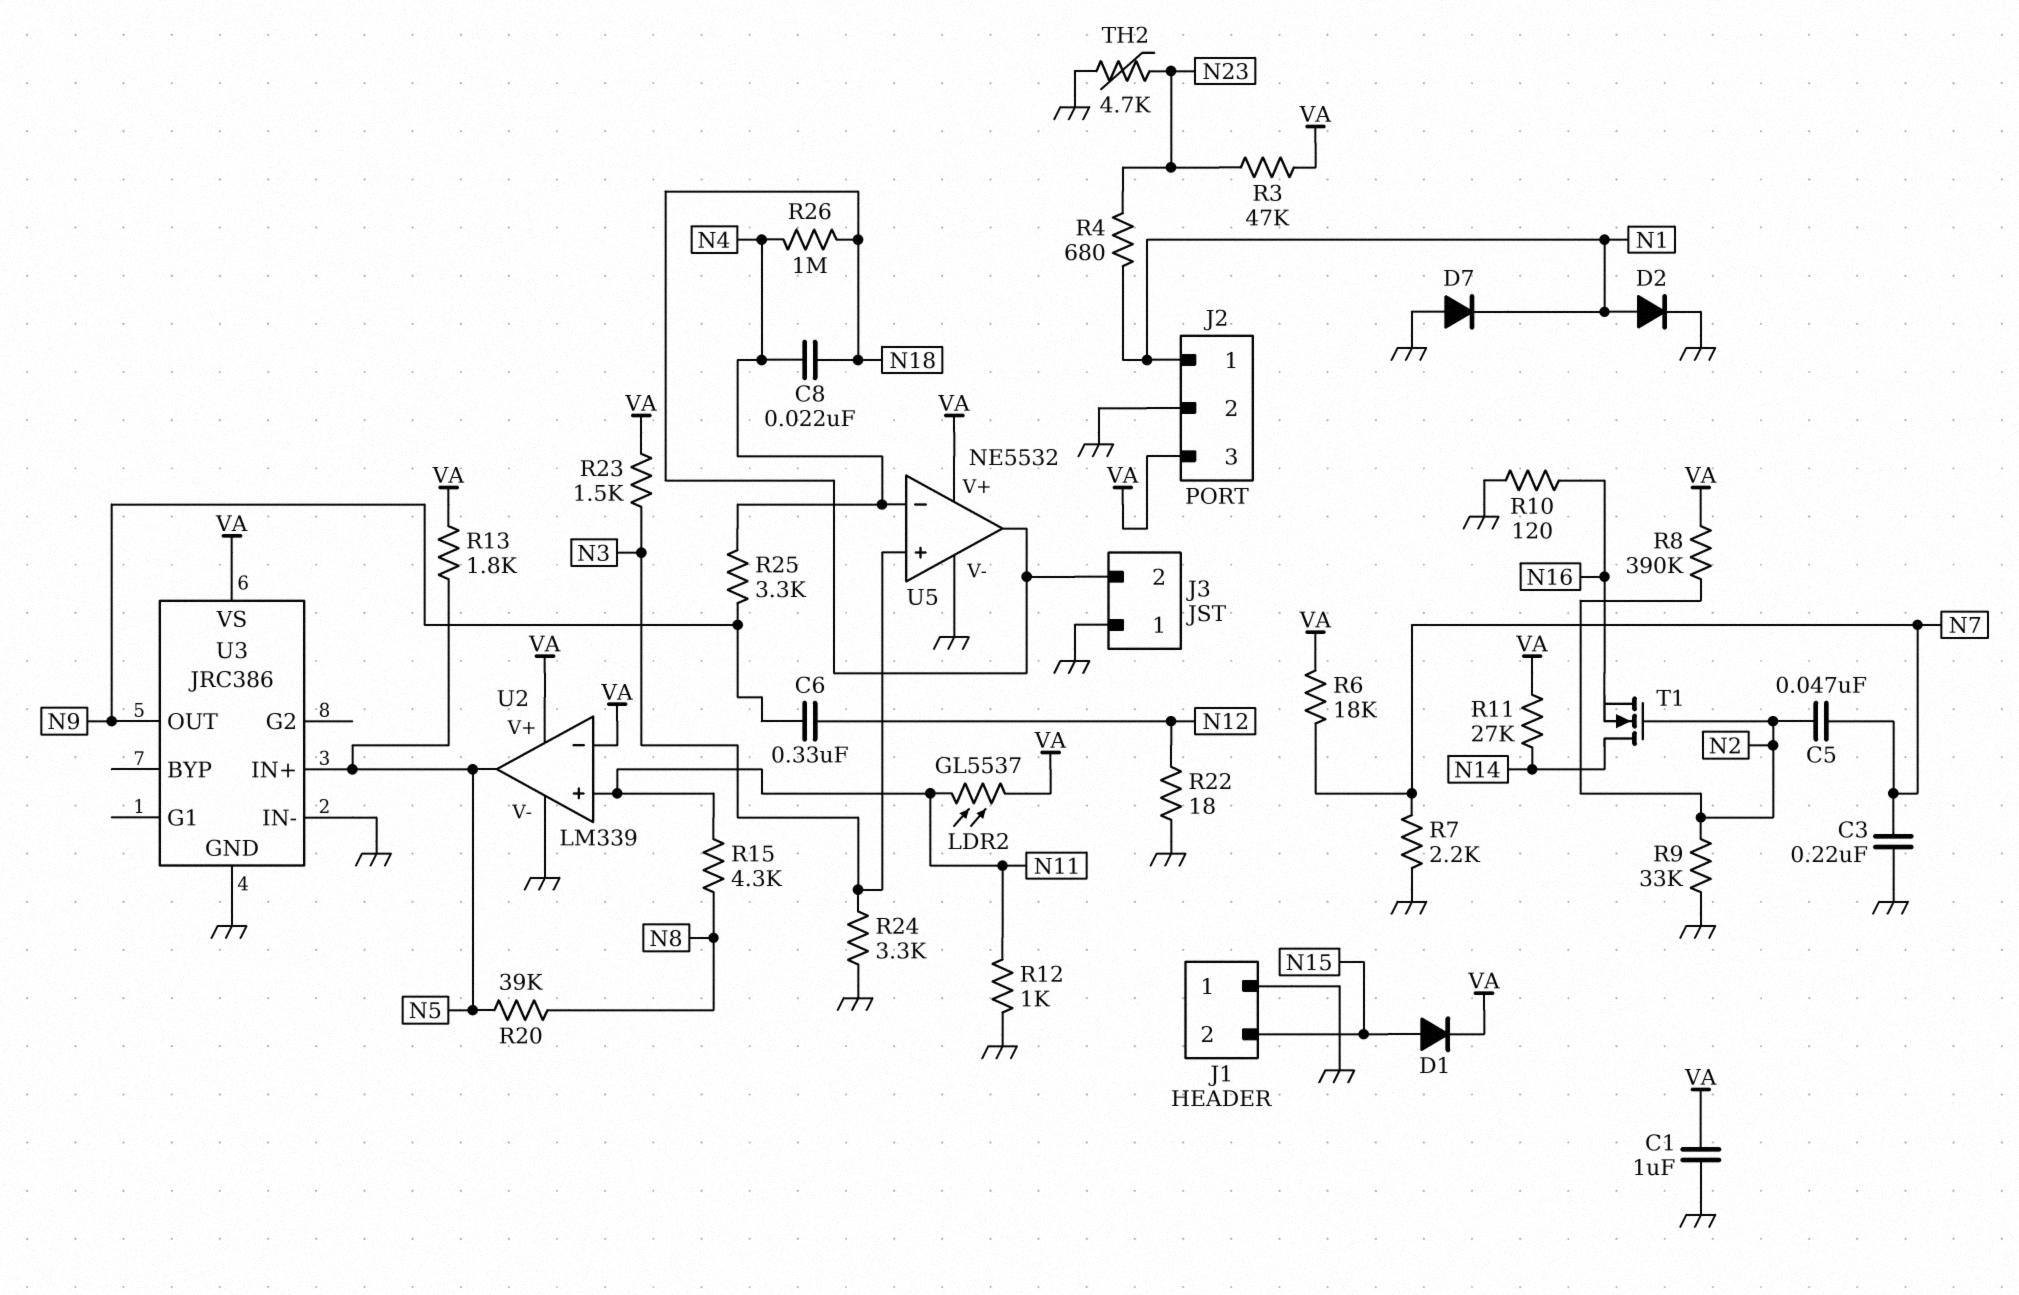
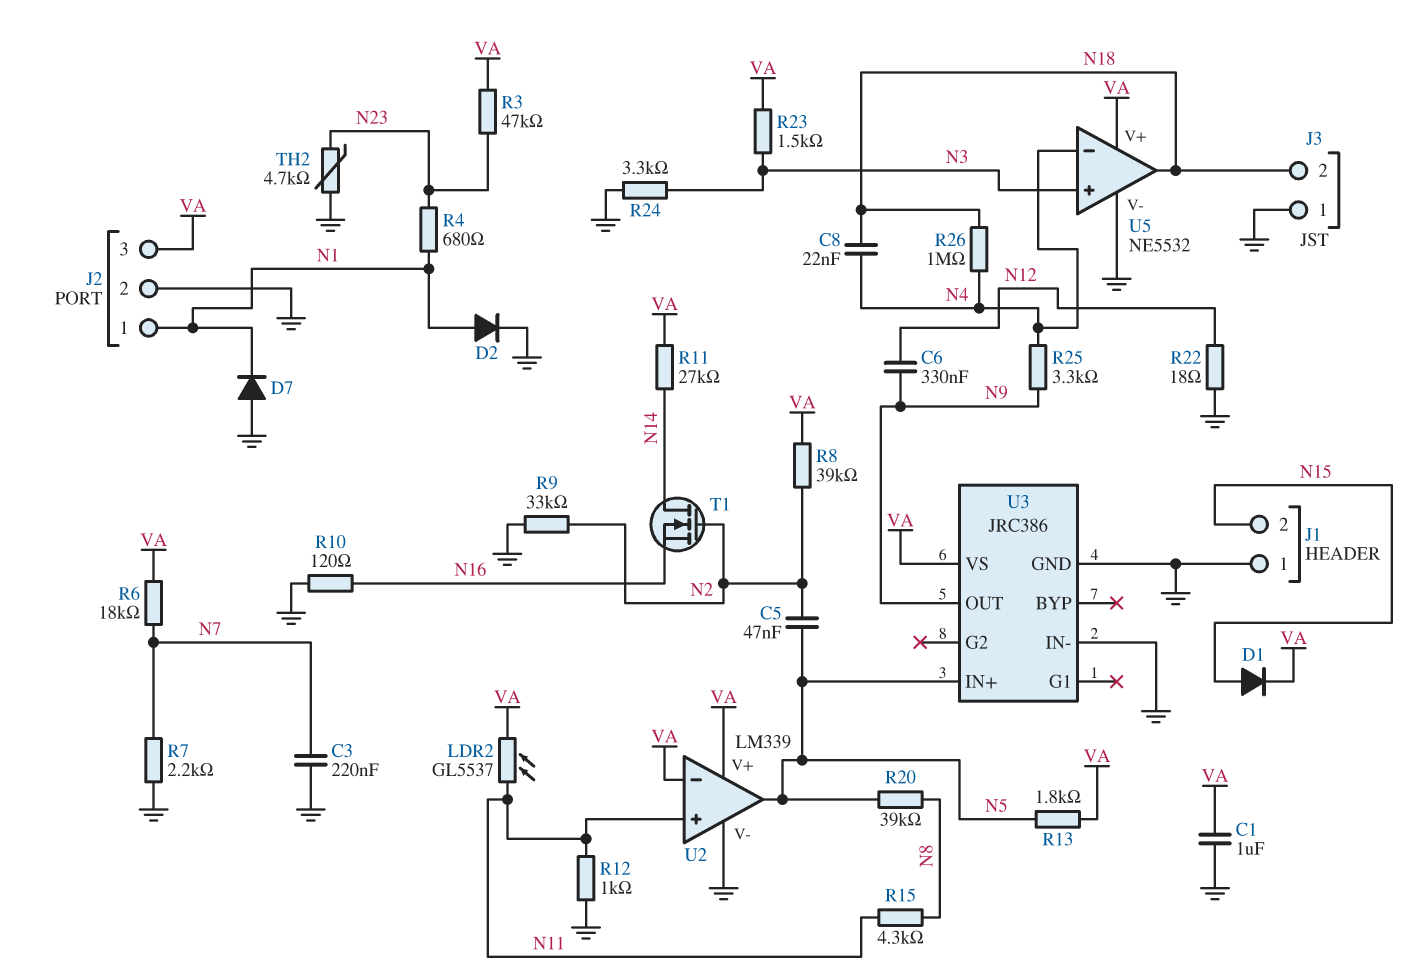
C5: 47nF (N2, N7) -> 47nF (N2, N5)
R8: 390k (N2, VA) -> 39k (N2, VA)

